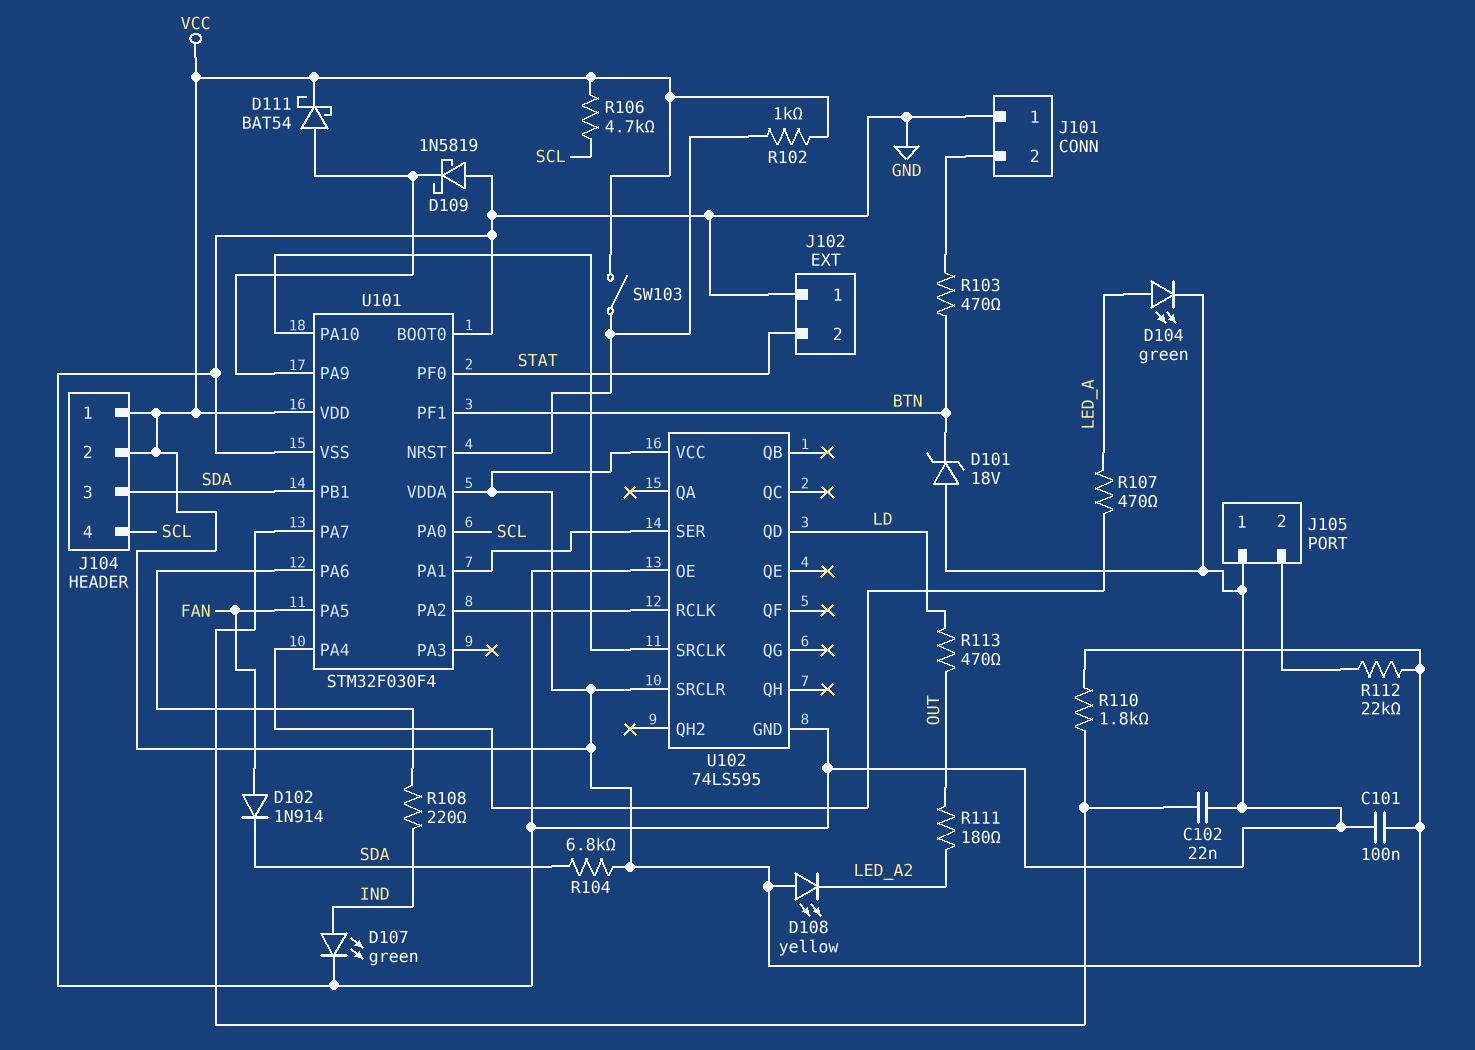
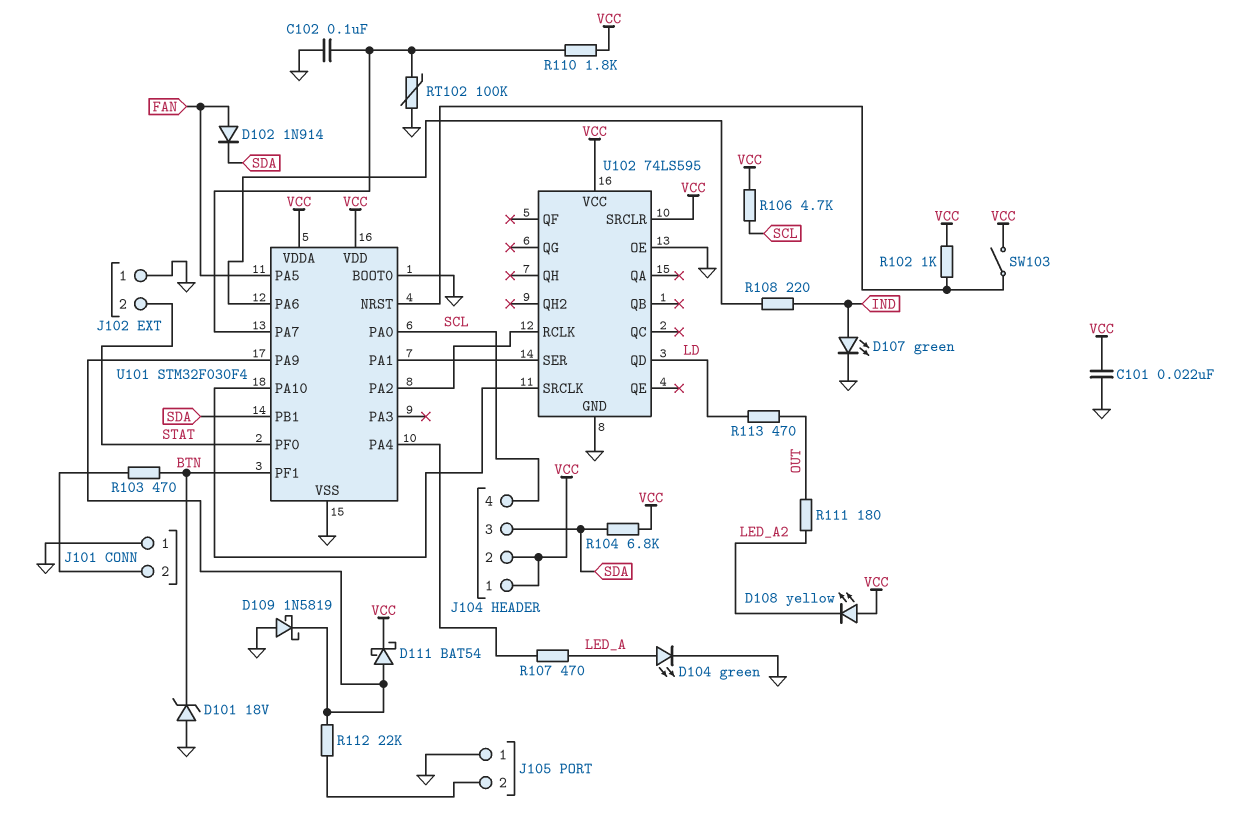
C101: 100nF (GND, VCC) -> 22nF (GND, VCC)
C102: 22nF (GND, U101/PA7) -> 100nF (GND, U101/PA7)
R112: 22k (J105/2, VCC) -> 22k (J105/2, U101/PA9)
RT102: none -> 100k (GND, U101/PA7)

